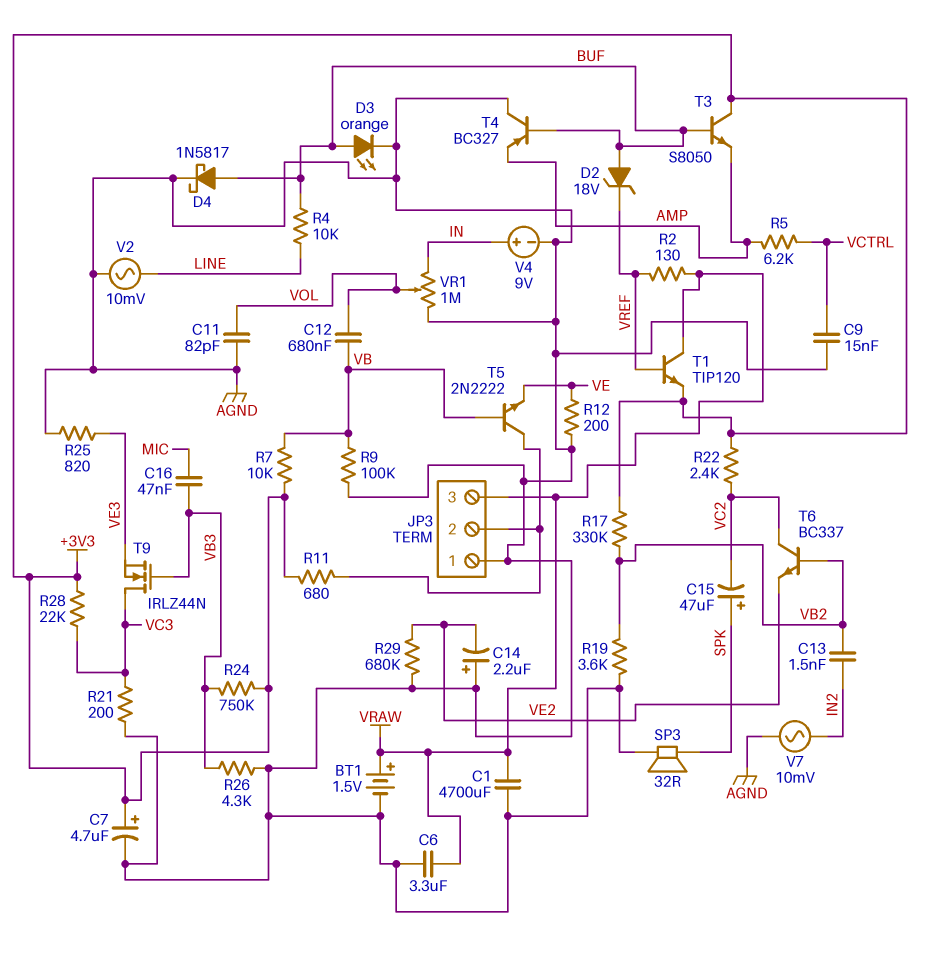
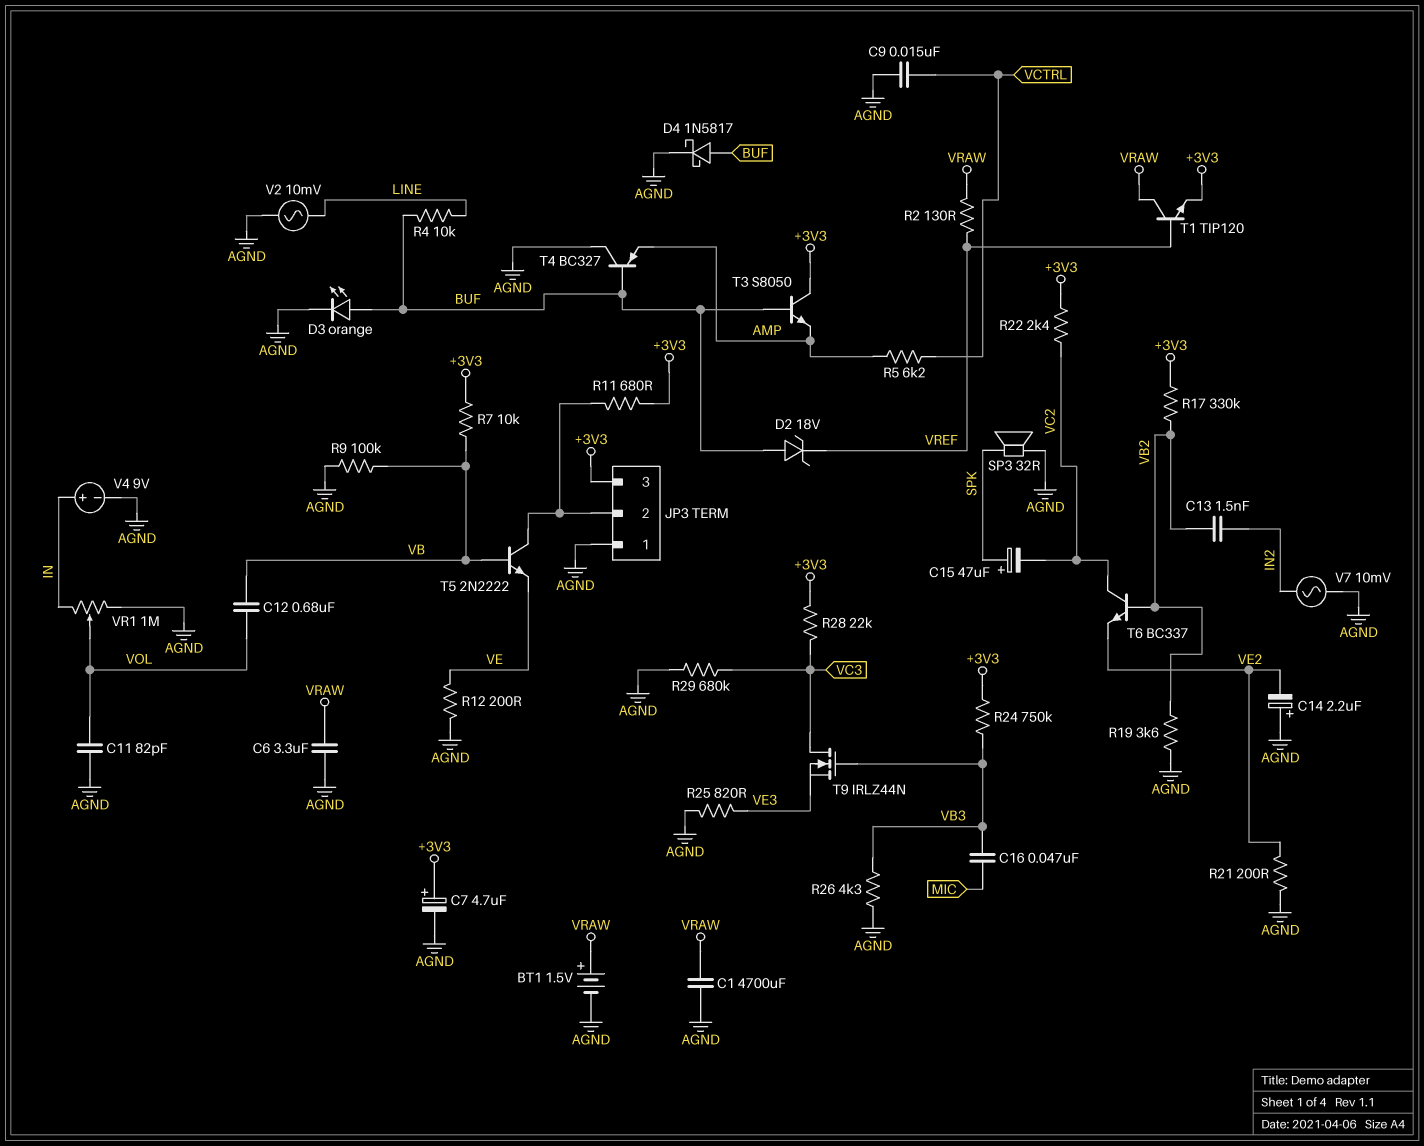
JP3 pin 3: VRAW -> +3V3
R21: 200 (AGND, VC3) -> 200 (AGND, VE2)
R29: 680k (AGND, VE2) -> 680k (AGND, VC3)

